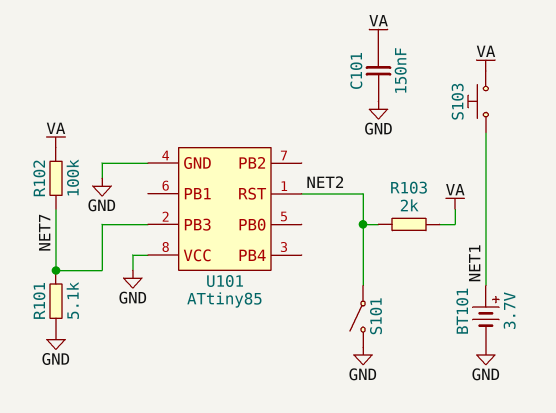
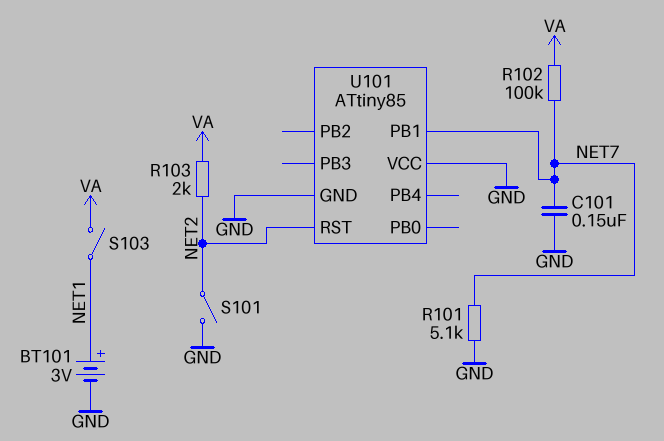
BT101: 3.7V (plus NET1, minus GND) -> 3V (plus NET1, minus GND)
C101: 150nF (GND, VA) -> 150nF (GND, NET7)
S103: button (NET1, VA) -> switch (NET1, VA)
U101 pin PB1: none -> NET7
U101 pin PB3: NET7 -> none

